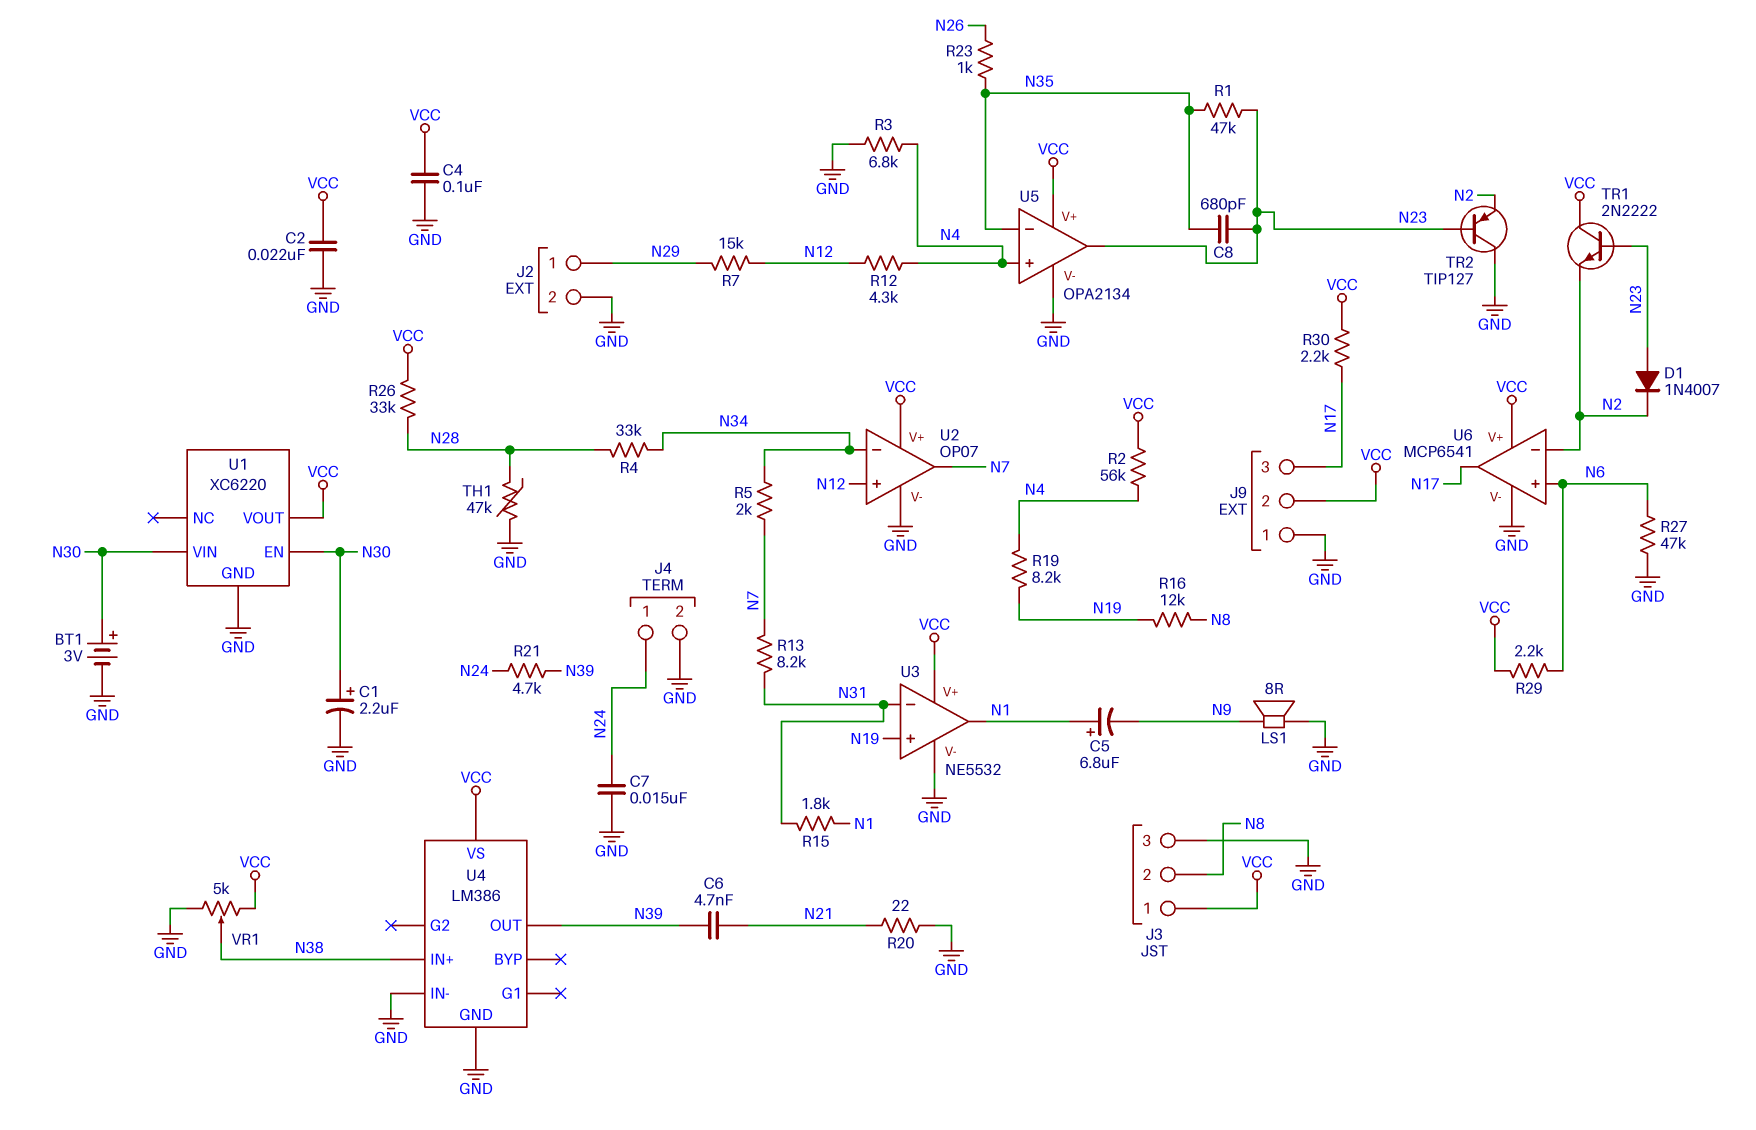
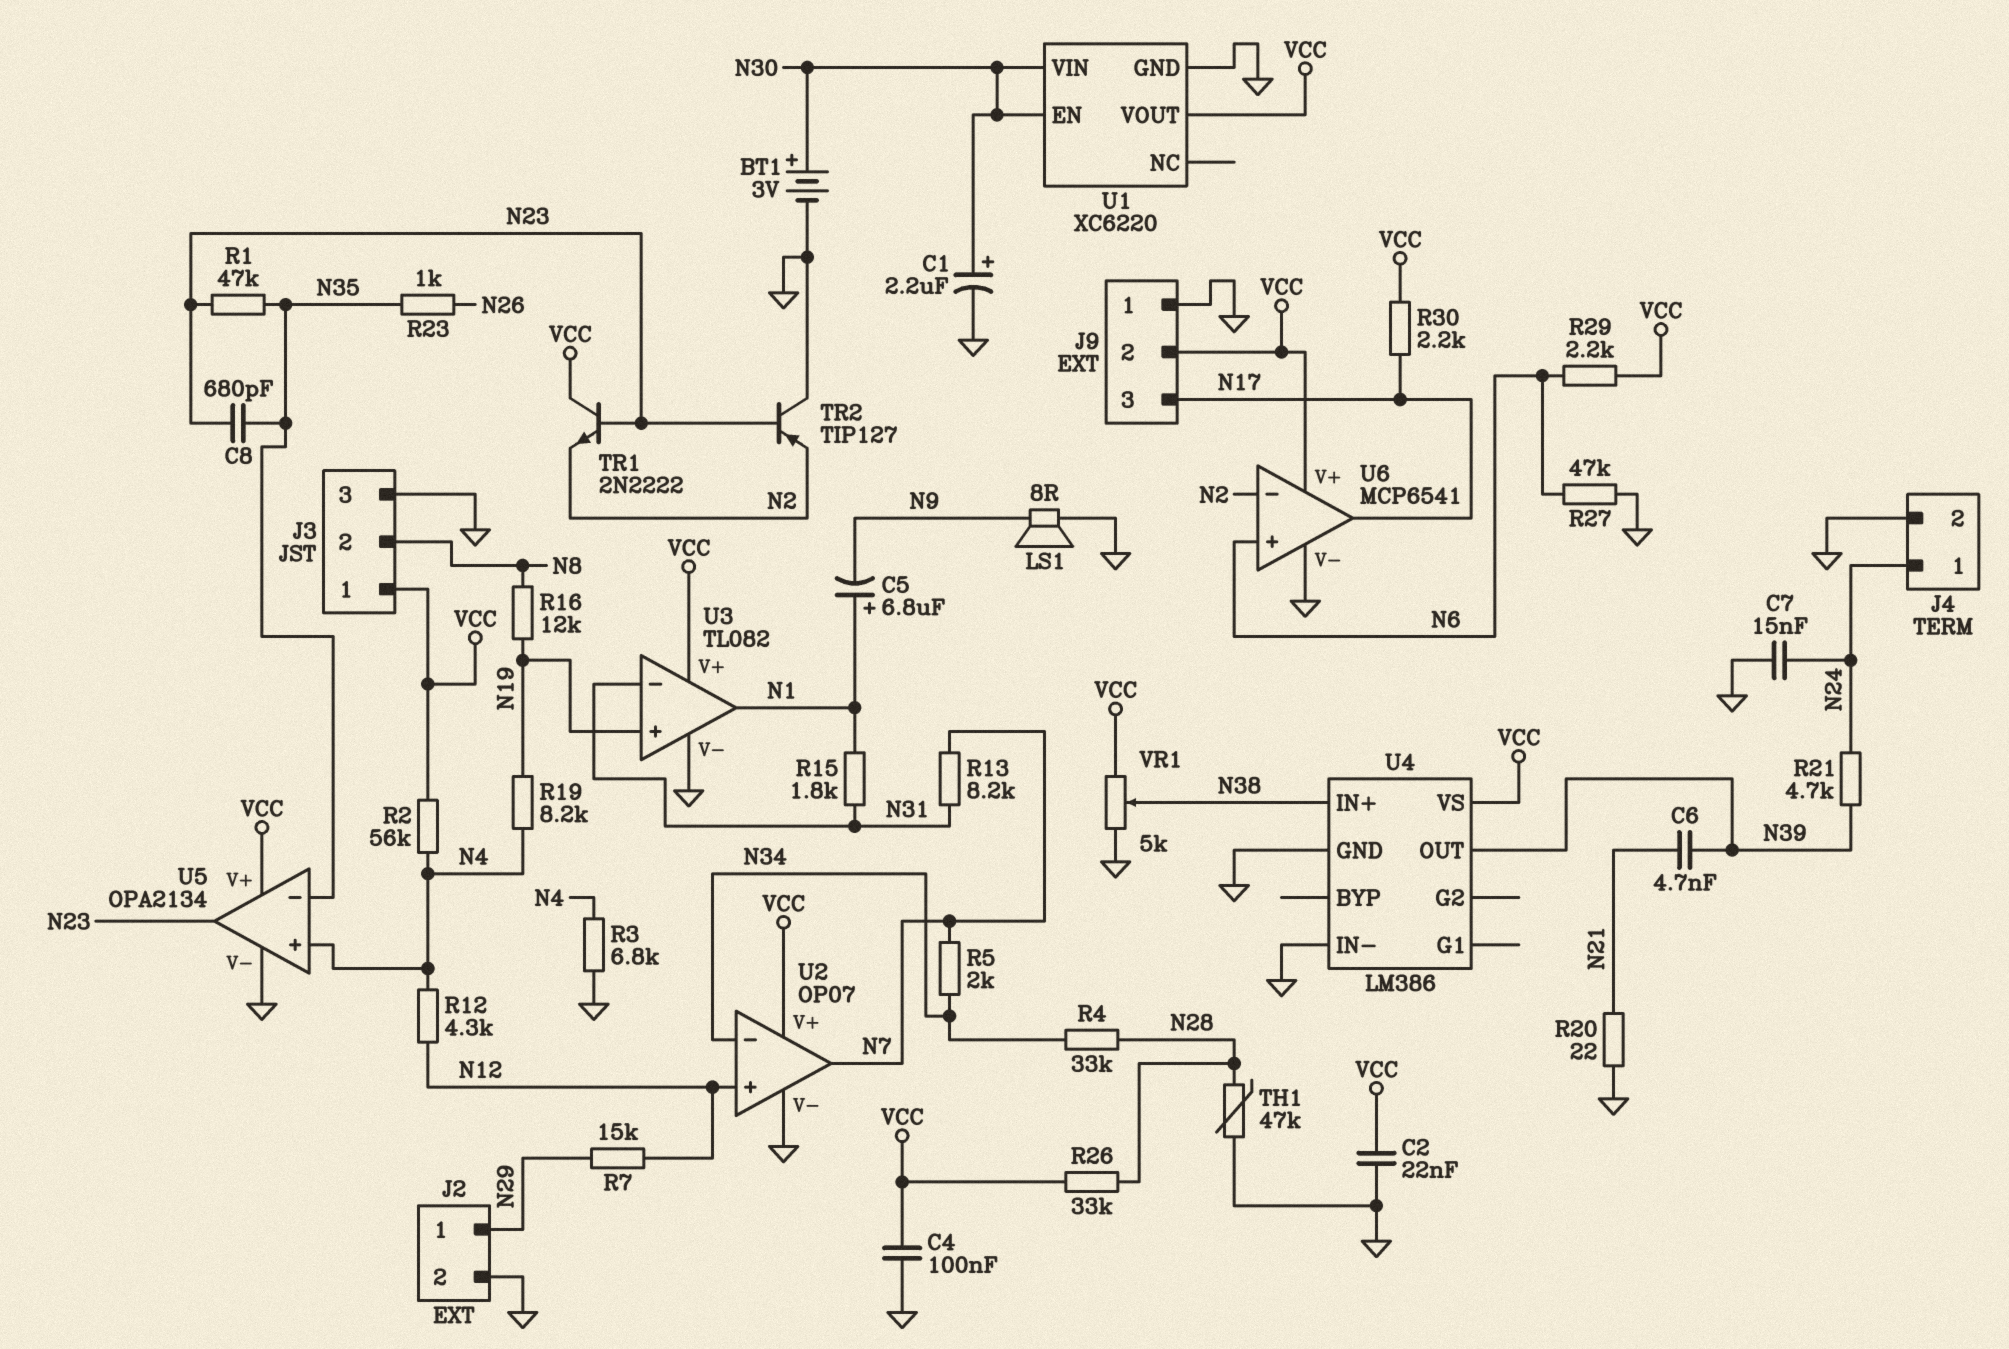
D1: diode 1N4007 (A N23, K N2) -> none
U3: NE5532 -> TL082

